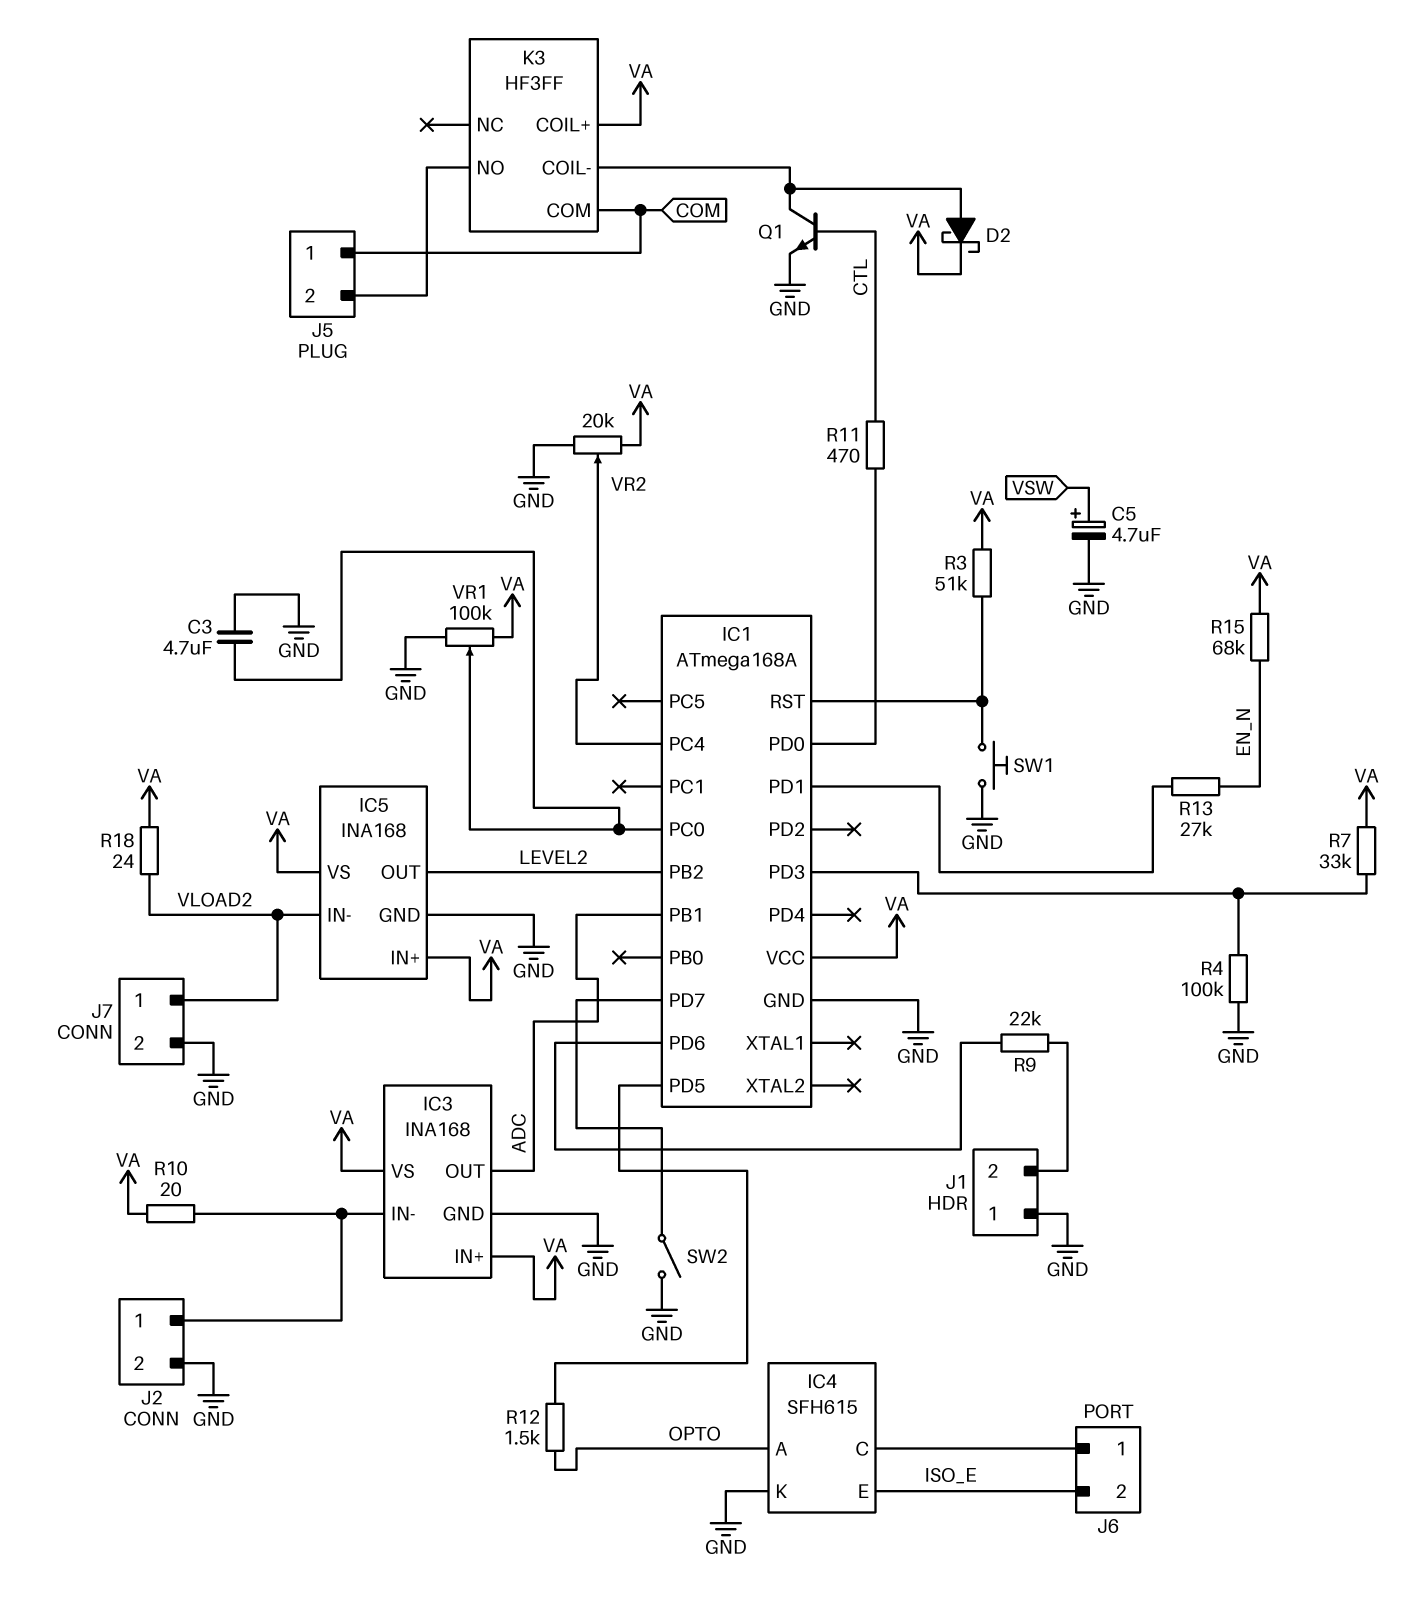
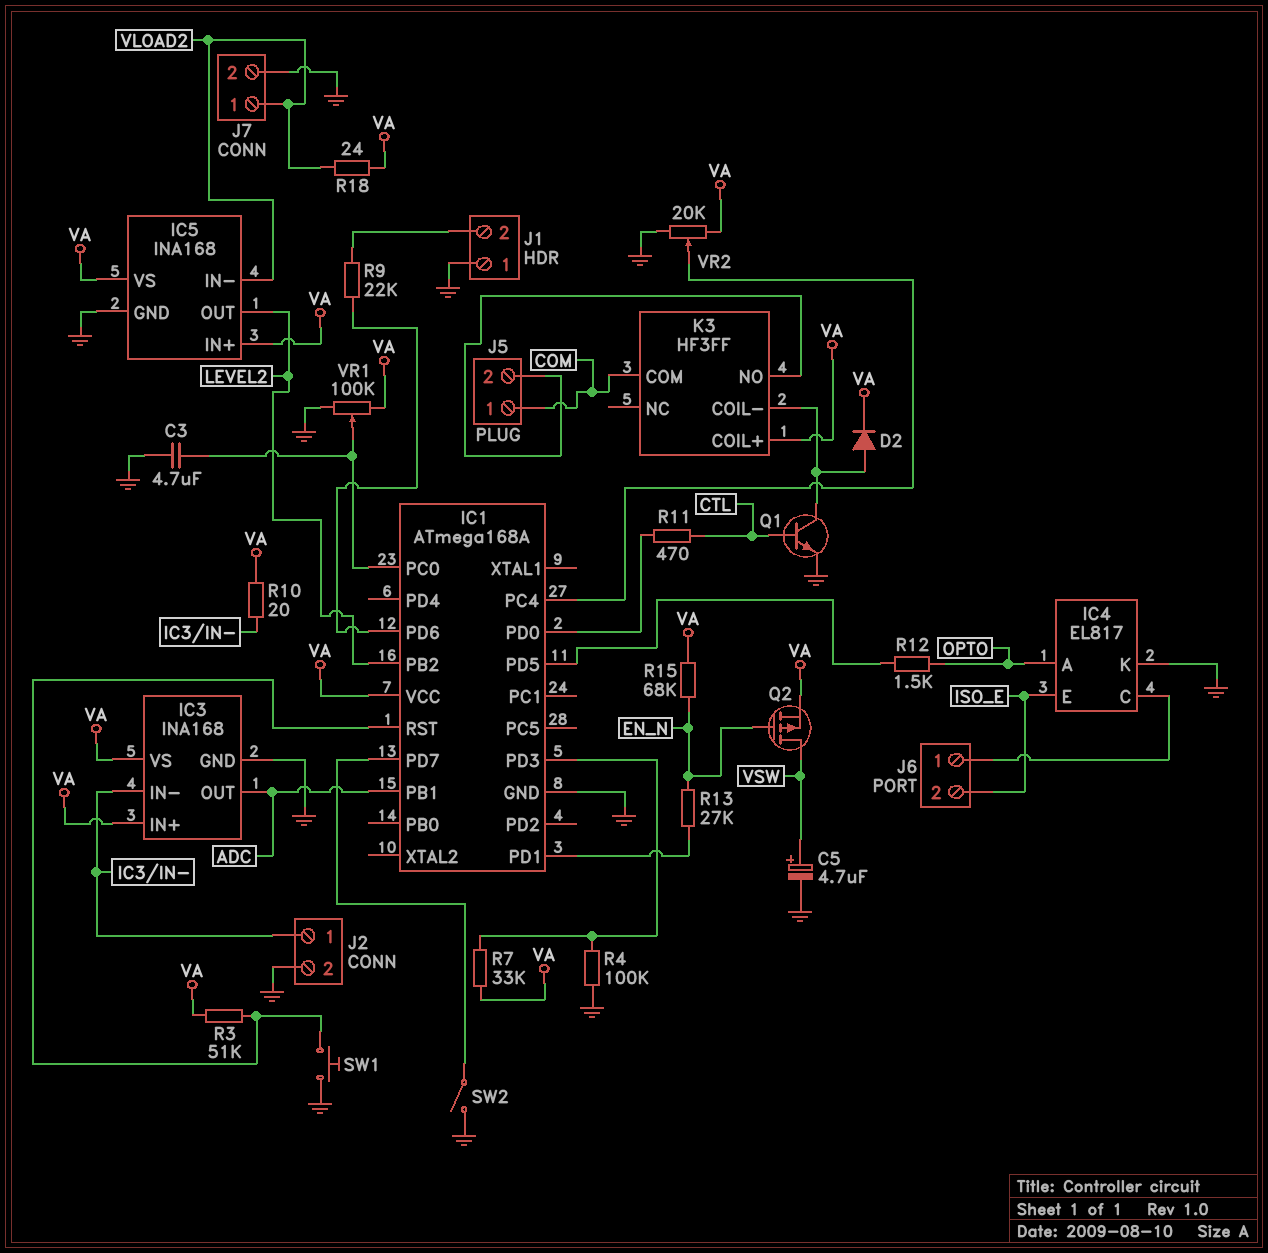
D2: schottky (A K3/COIL-, K VA) -> diode (A K3/COIL-, K VA)
IC4: SFH615 -> EL817
Q2: none -> PMOS (G EN_N, D VSW, S VA)

